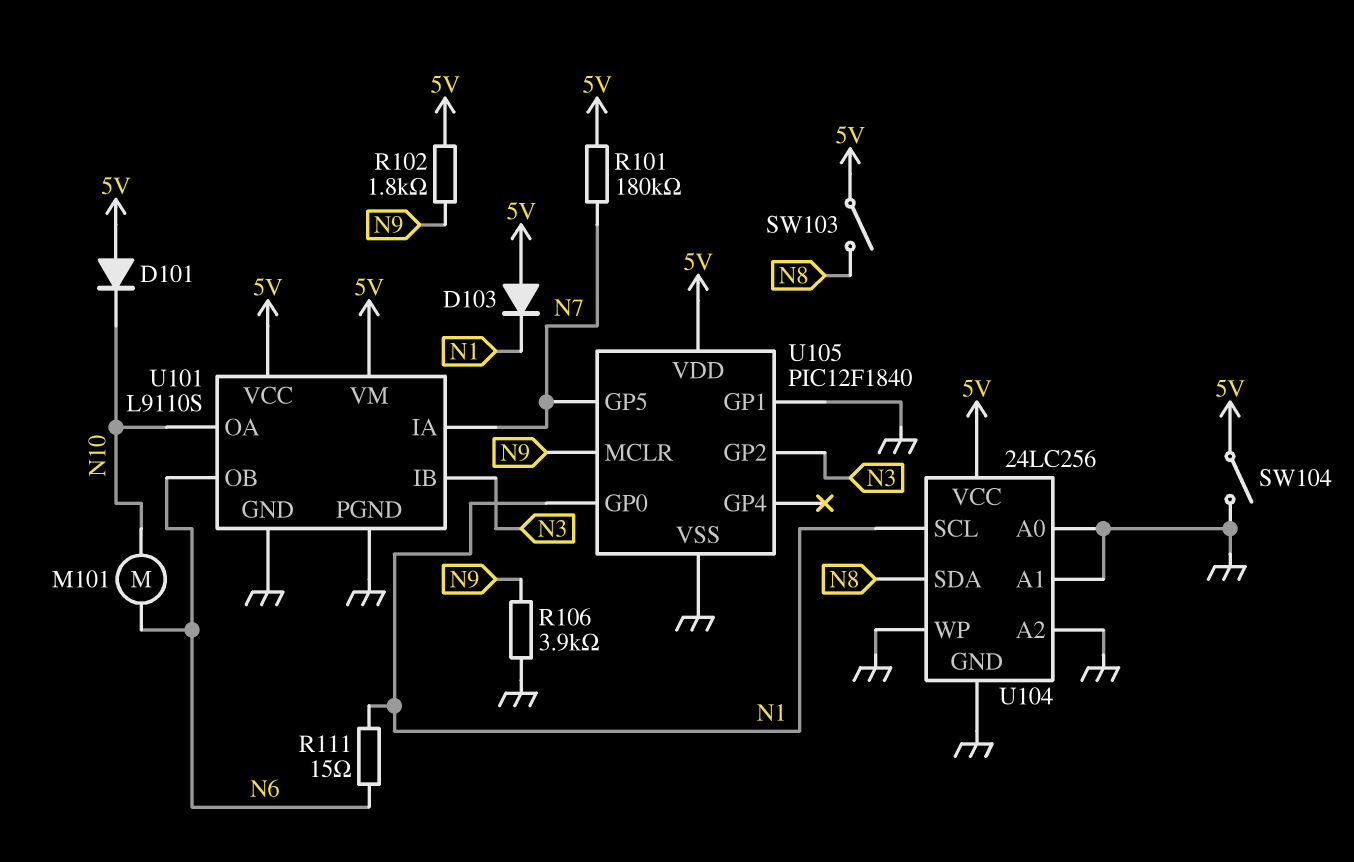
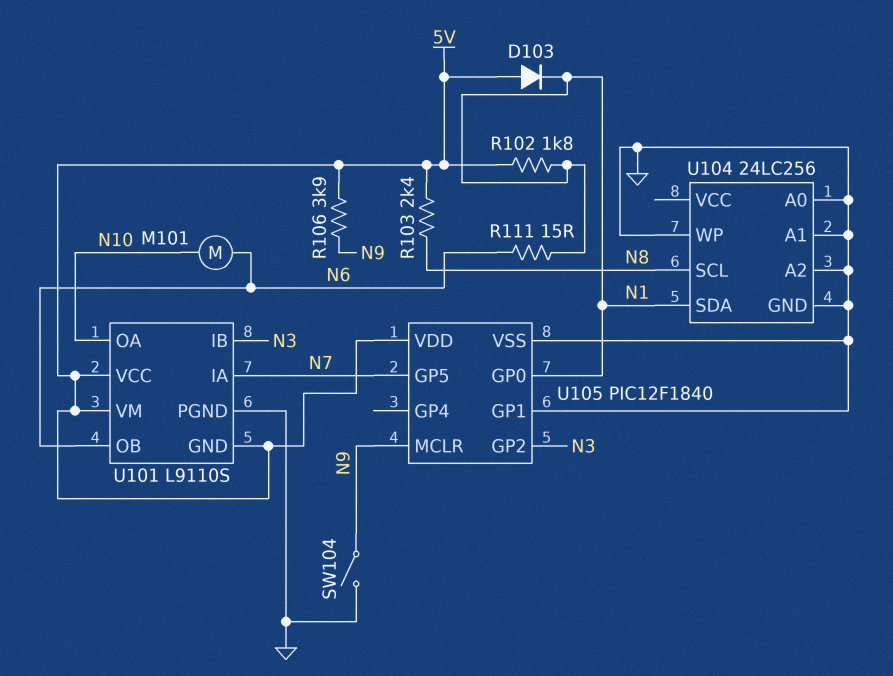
D101: diode (A 5V, K N10) -> none
R101: 180k (5V, N7) -> none
R102: 1.8k (5V, N9) -> 1.8k (5V, N1)
R103: none -> 2.4k (5V, N8)
R106: 3.9k (GND, N9) -> 3.9k (5V, N9)
SW103: switch (5V, N8) -> none
SW104: switch (5V, GND) -> switch (GND, N9)
U101 pin GND: GND -> 5V
U104 pin SCL: N1 -> N8
U104 pin SDA: N8 -> N1
U104 pin VCC: 5V -> none

